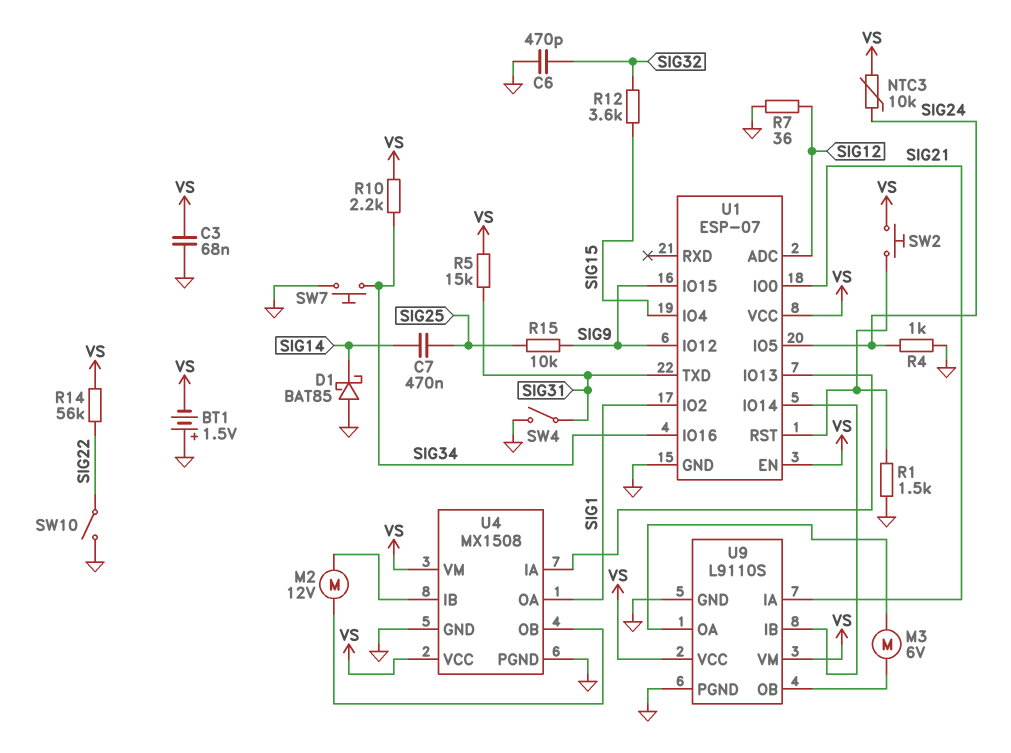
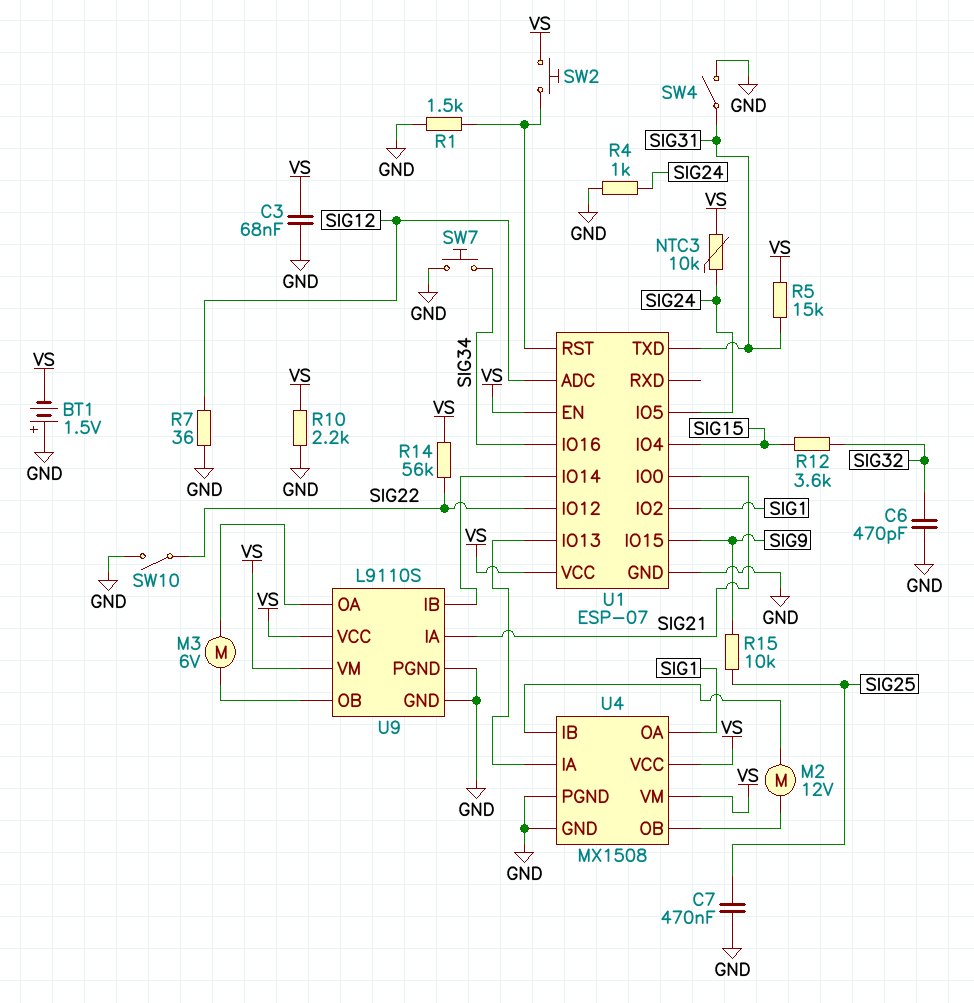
C7: 470nF (SIG14, SIG25) -> 470nF (GND, SIG25)
D1: schottky BAT85 (A GND, K SIG14) -> none
R10: 2.2k (SIG34, VS) -> 2.2k (GND, VS)
U1 pin IO12: SIG9 -> SIG22

